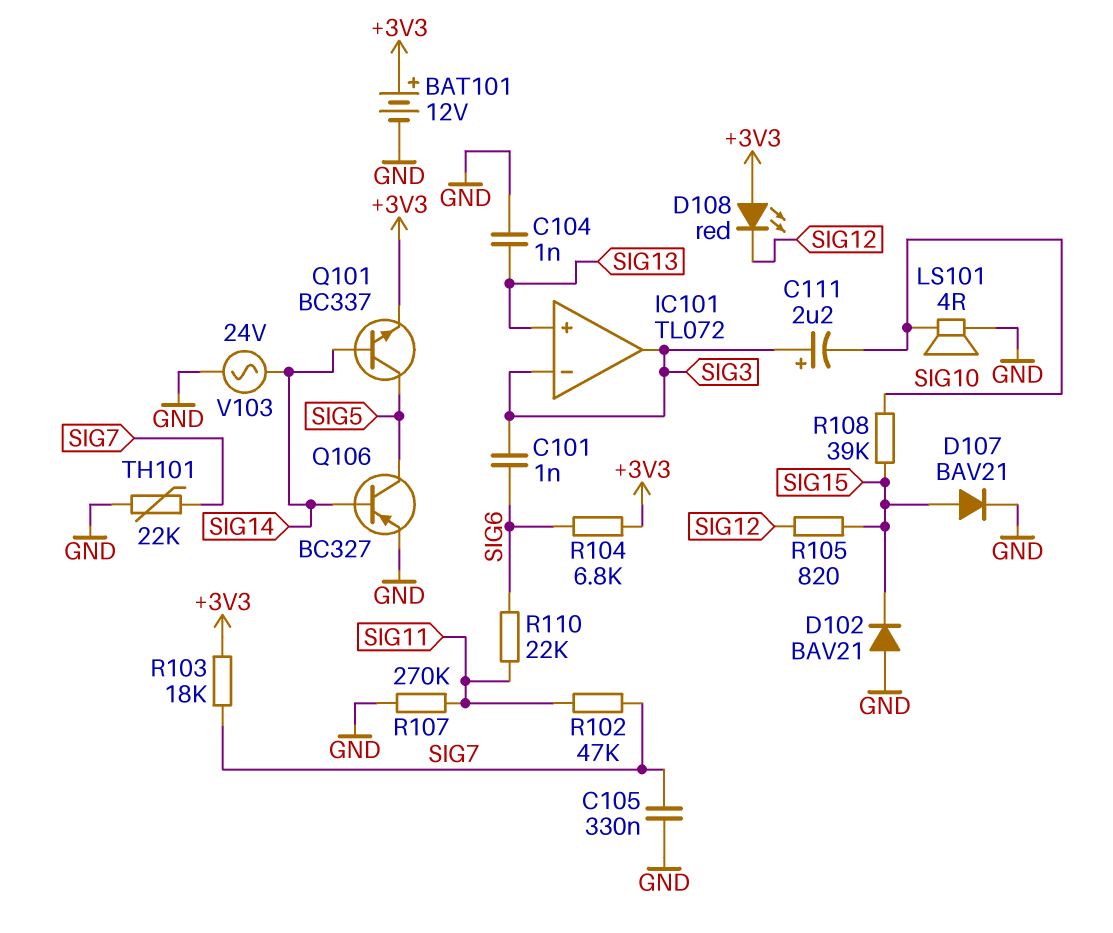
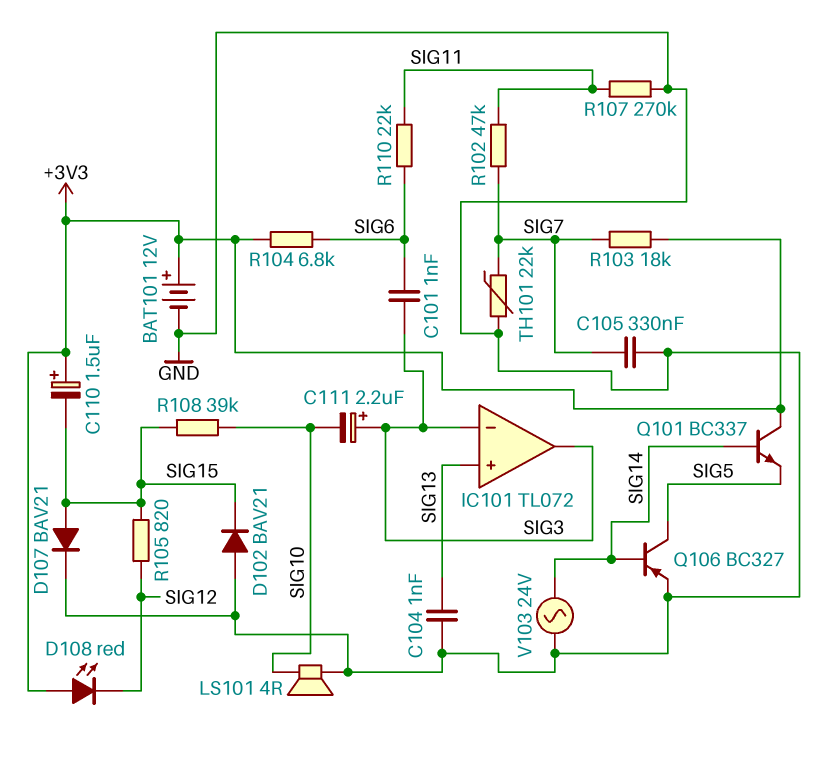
C110: none -> 1.5uF (plus +3V3, minus SIG15)
Q101: NPN BC337 (B SIG14, C SIG5, E +3V3) -> NPN BC337 (B SIG14, C +3V3, E SIG5)

